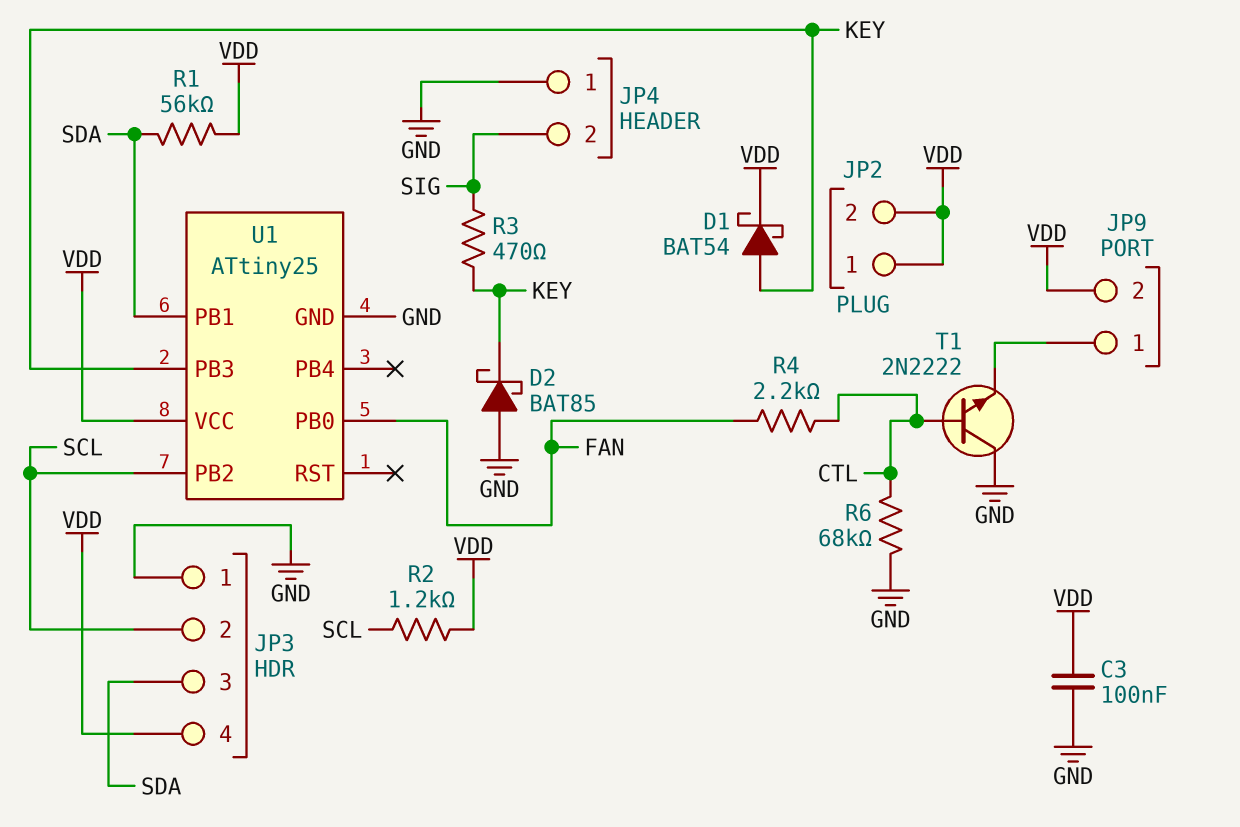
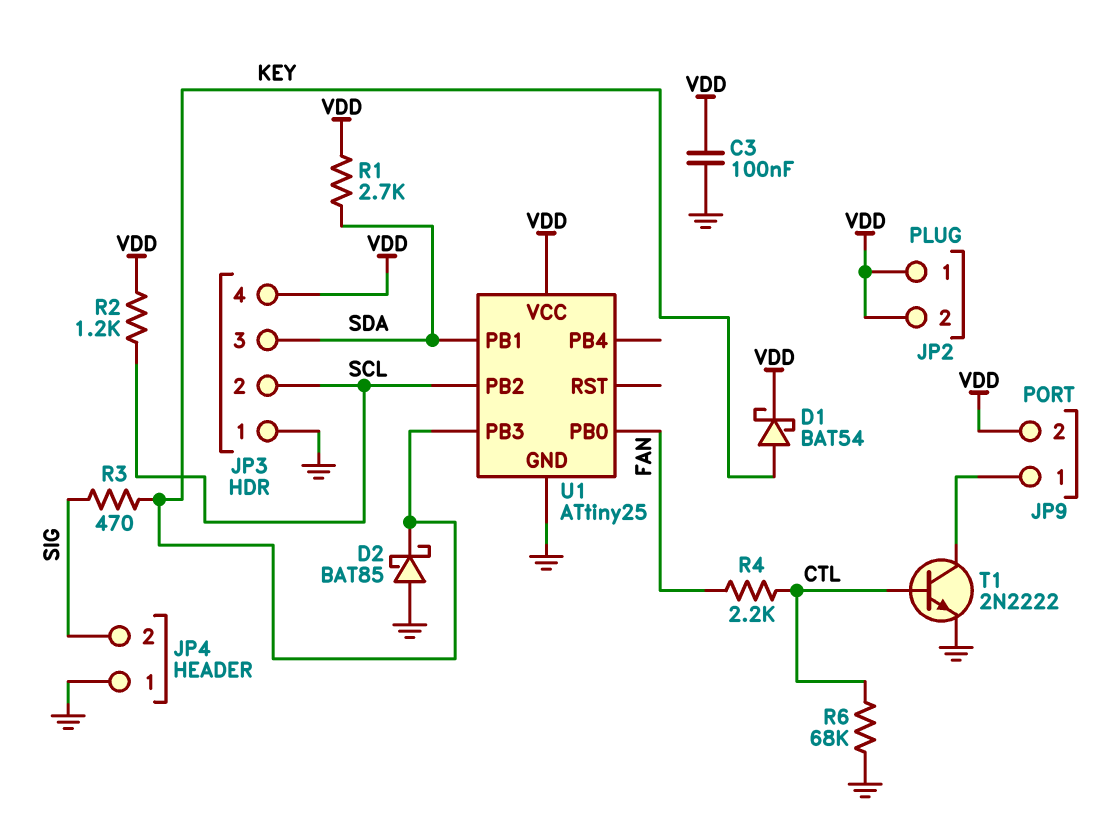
R1: 56k (SDA, VDD) -> 2.7k (SDA, VDD)
T1: NPN 2N2222 (B CTL, C GND, E JP9/1) -> NPN 2N2222 (B CTL, C JP9/1, E GND)

